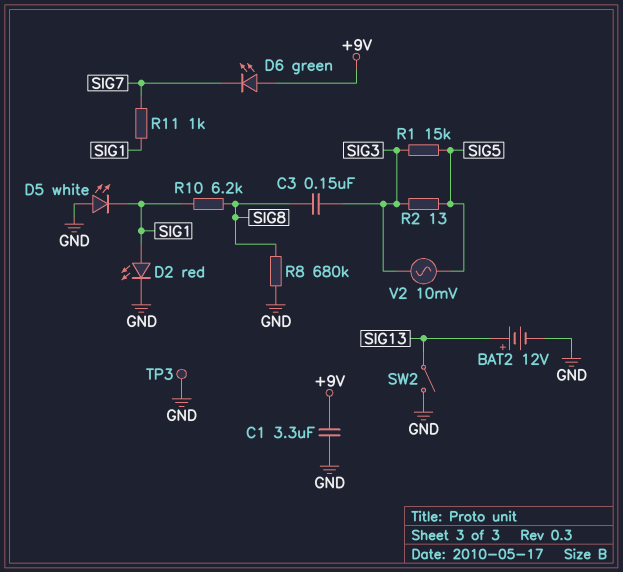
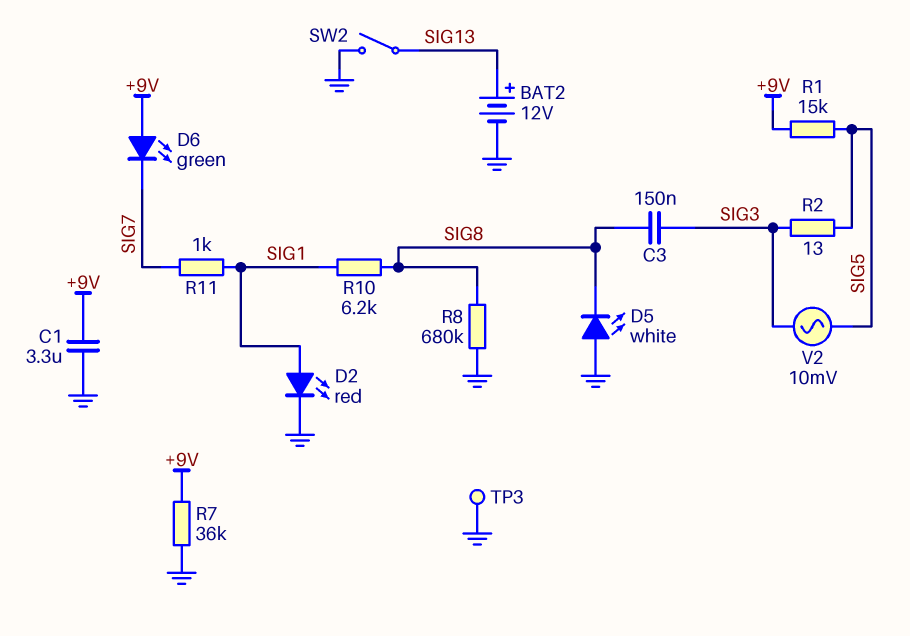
D5: LED white (A GND, K SIG1) -> LED white (A GND, K SIG8)
R1: 15k (SIG3, SIG5) -> 15k (+9V, SIG5)
R7: none -> 36k (+9V, GND)

